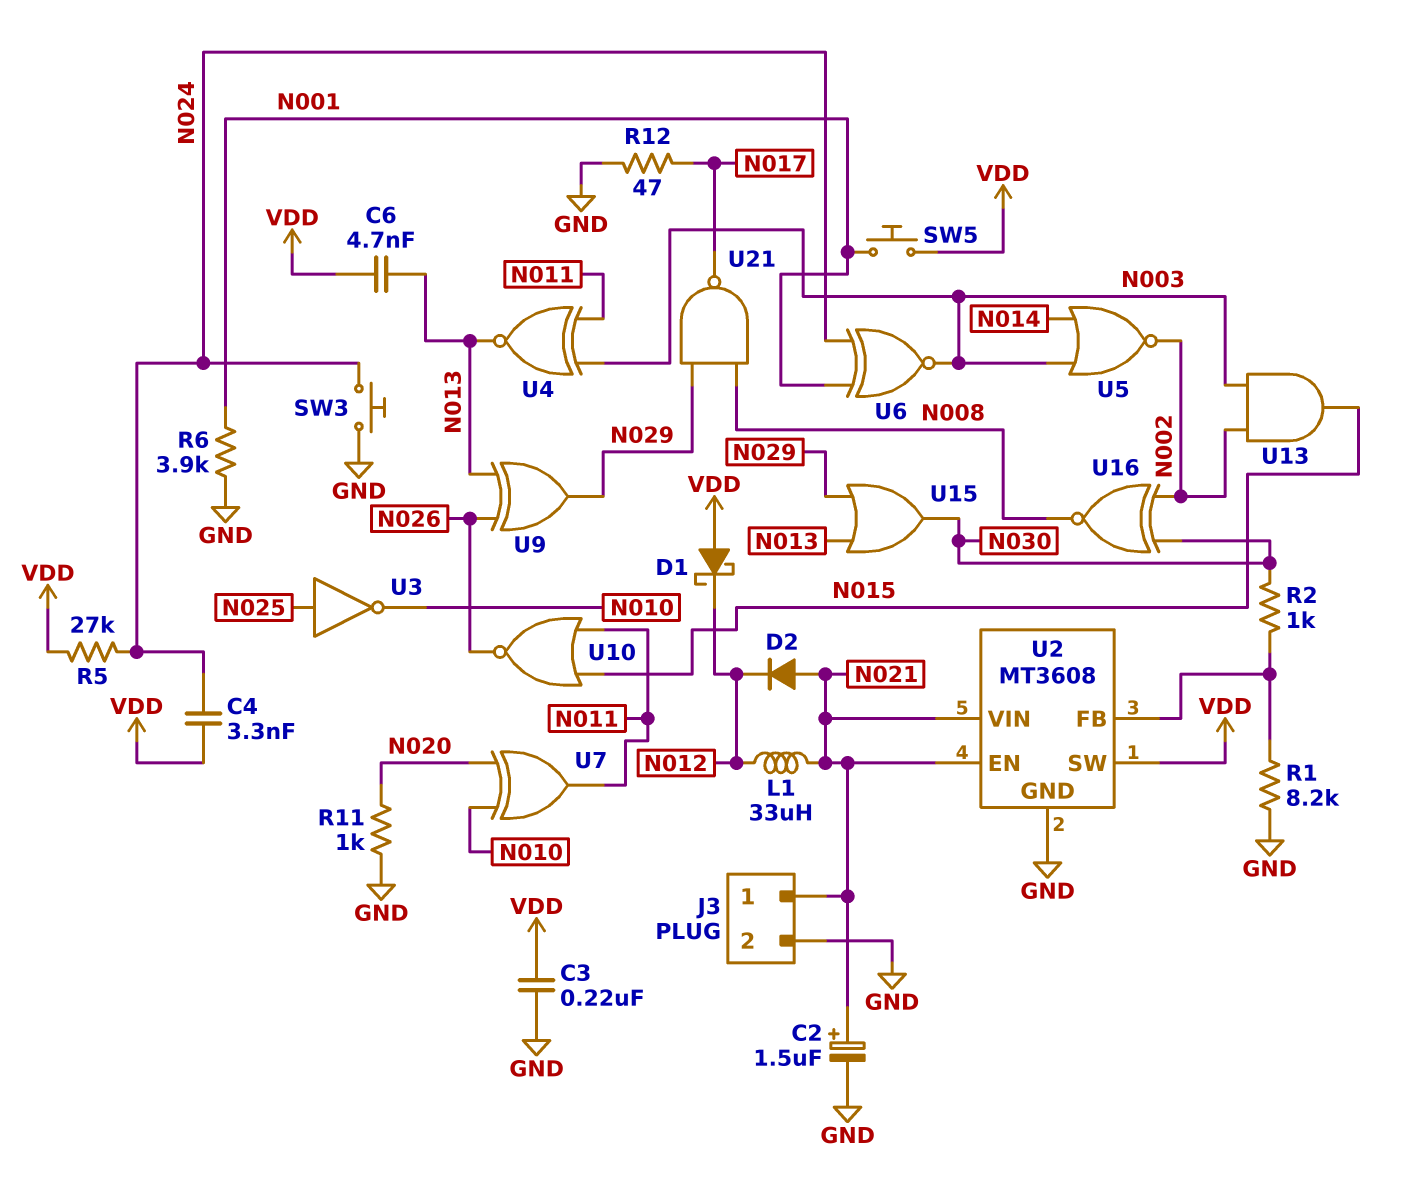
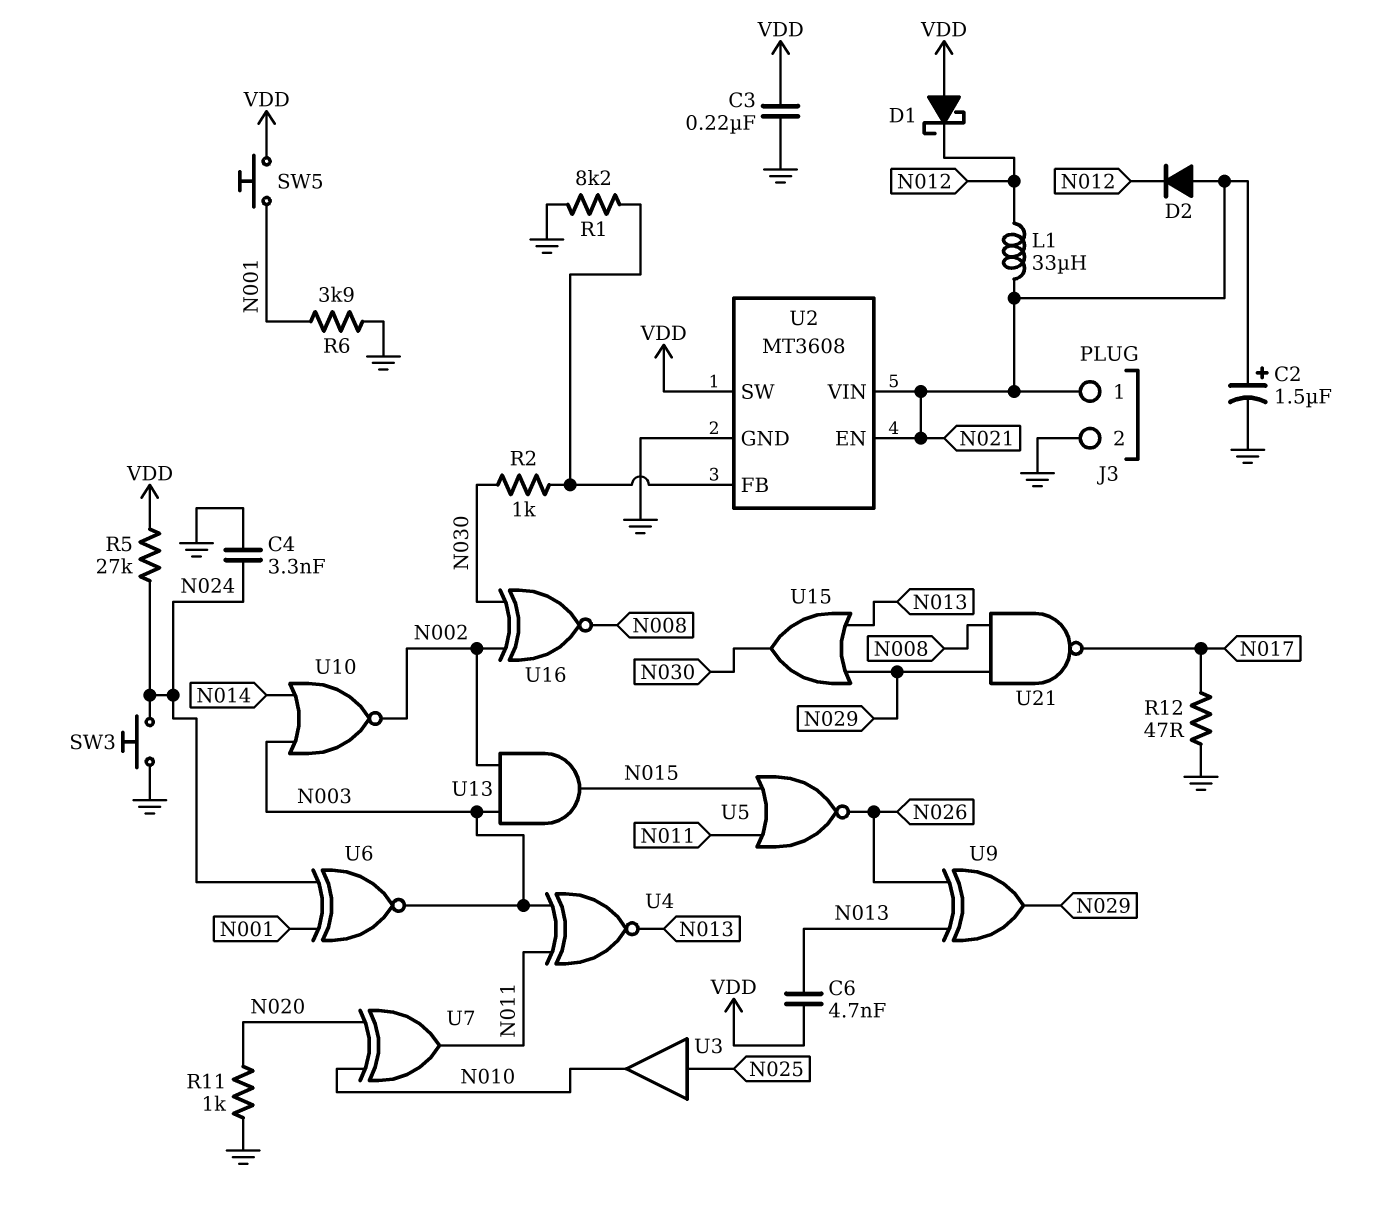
C4: 3.3nF (N024, VDD) -> 3.3nF (GND, N024)
U3: NOT (in N025, out N010) -> buffer (in N025, out N010)
U5: NOR (in N003, in N014, out N002) -> NOR (in N011, in N015, out N026)
U10: NOR (in N011, in N015, out N026) -> NOR (in N003, in N014, out N002)

